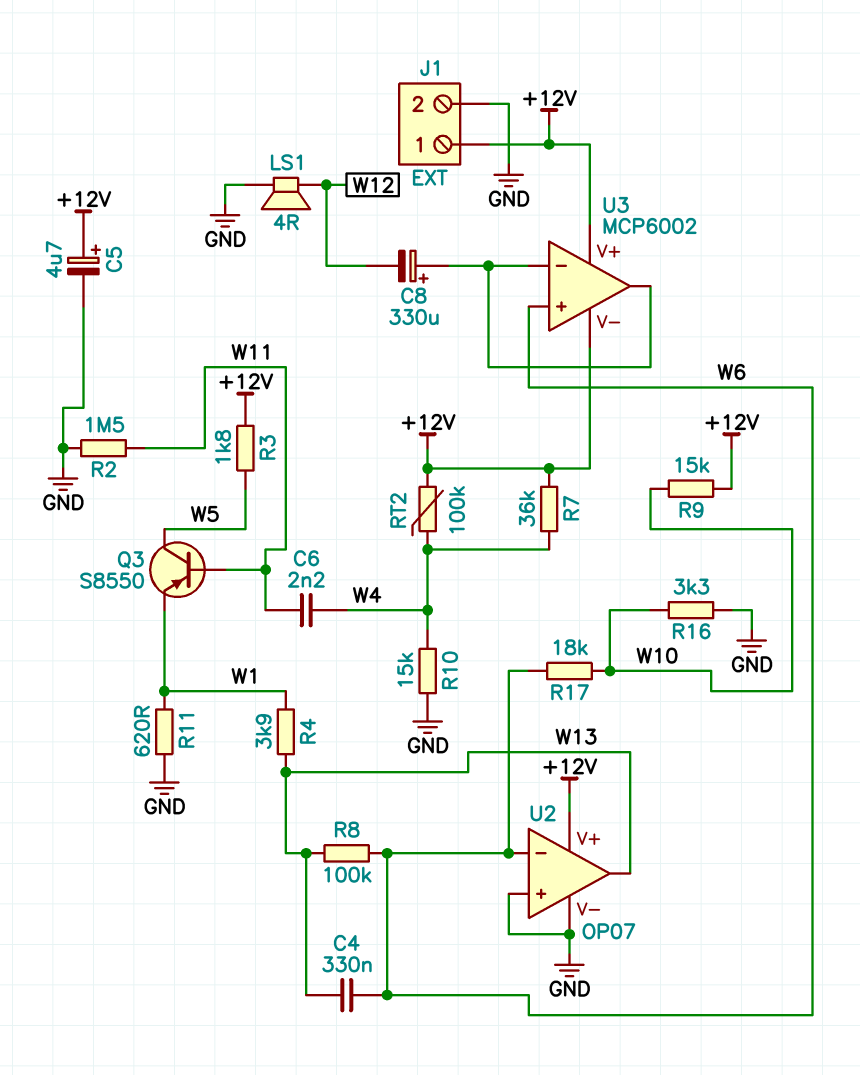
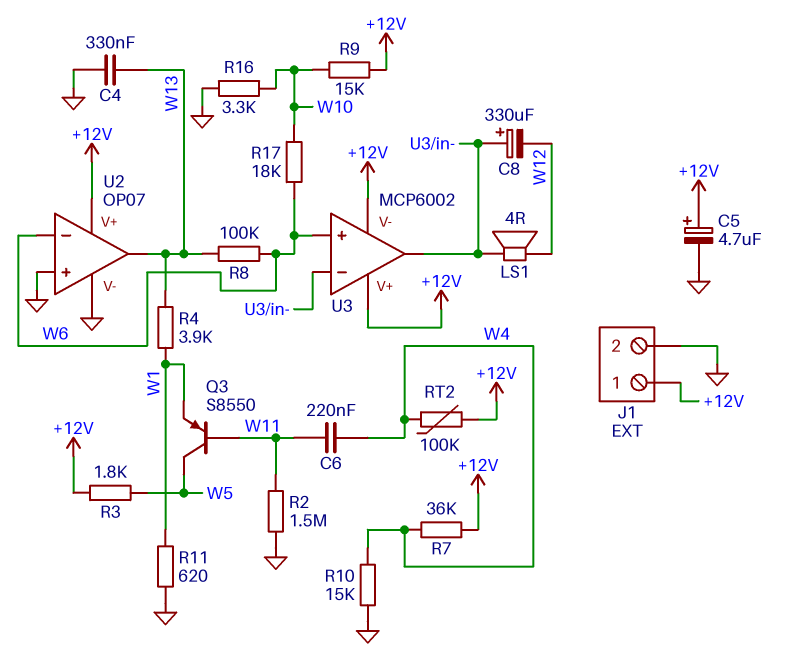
C4: 330nF (W6, W13) -> 330nF (GND, W13)
C6: 2.2nF (W4, W11) -> 220nF (W4, W11)
LS1: speaker 4R (GND, W12) -> speaker 4R (U3/in-, W12)

